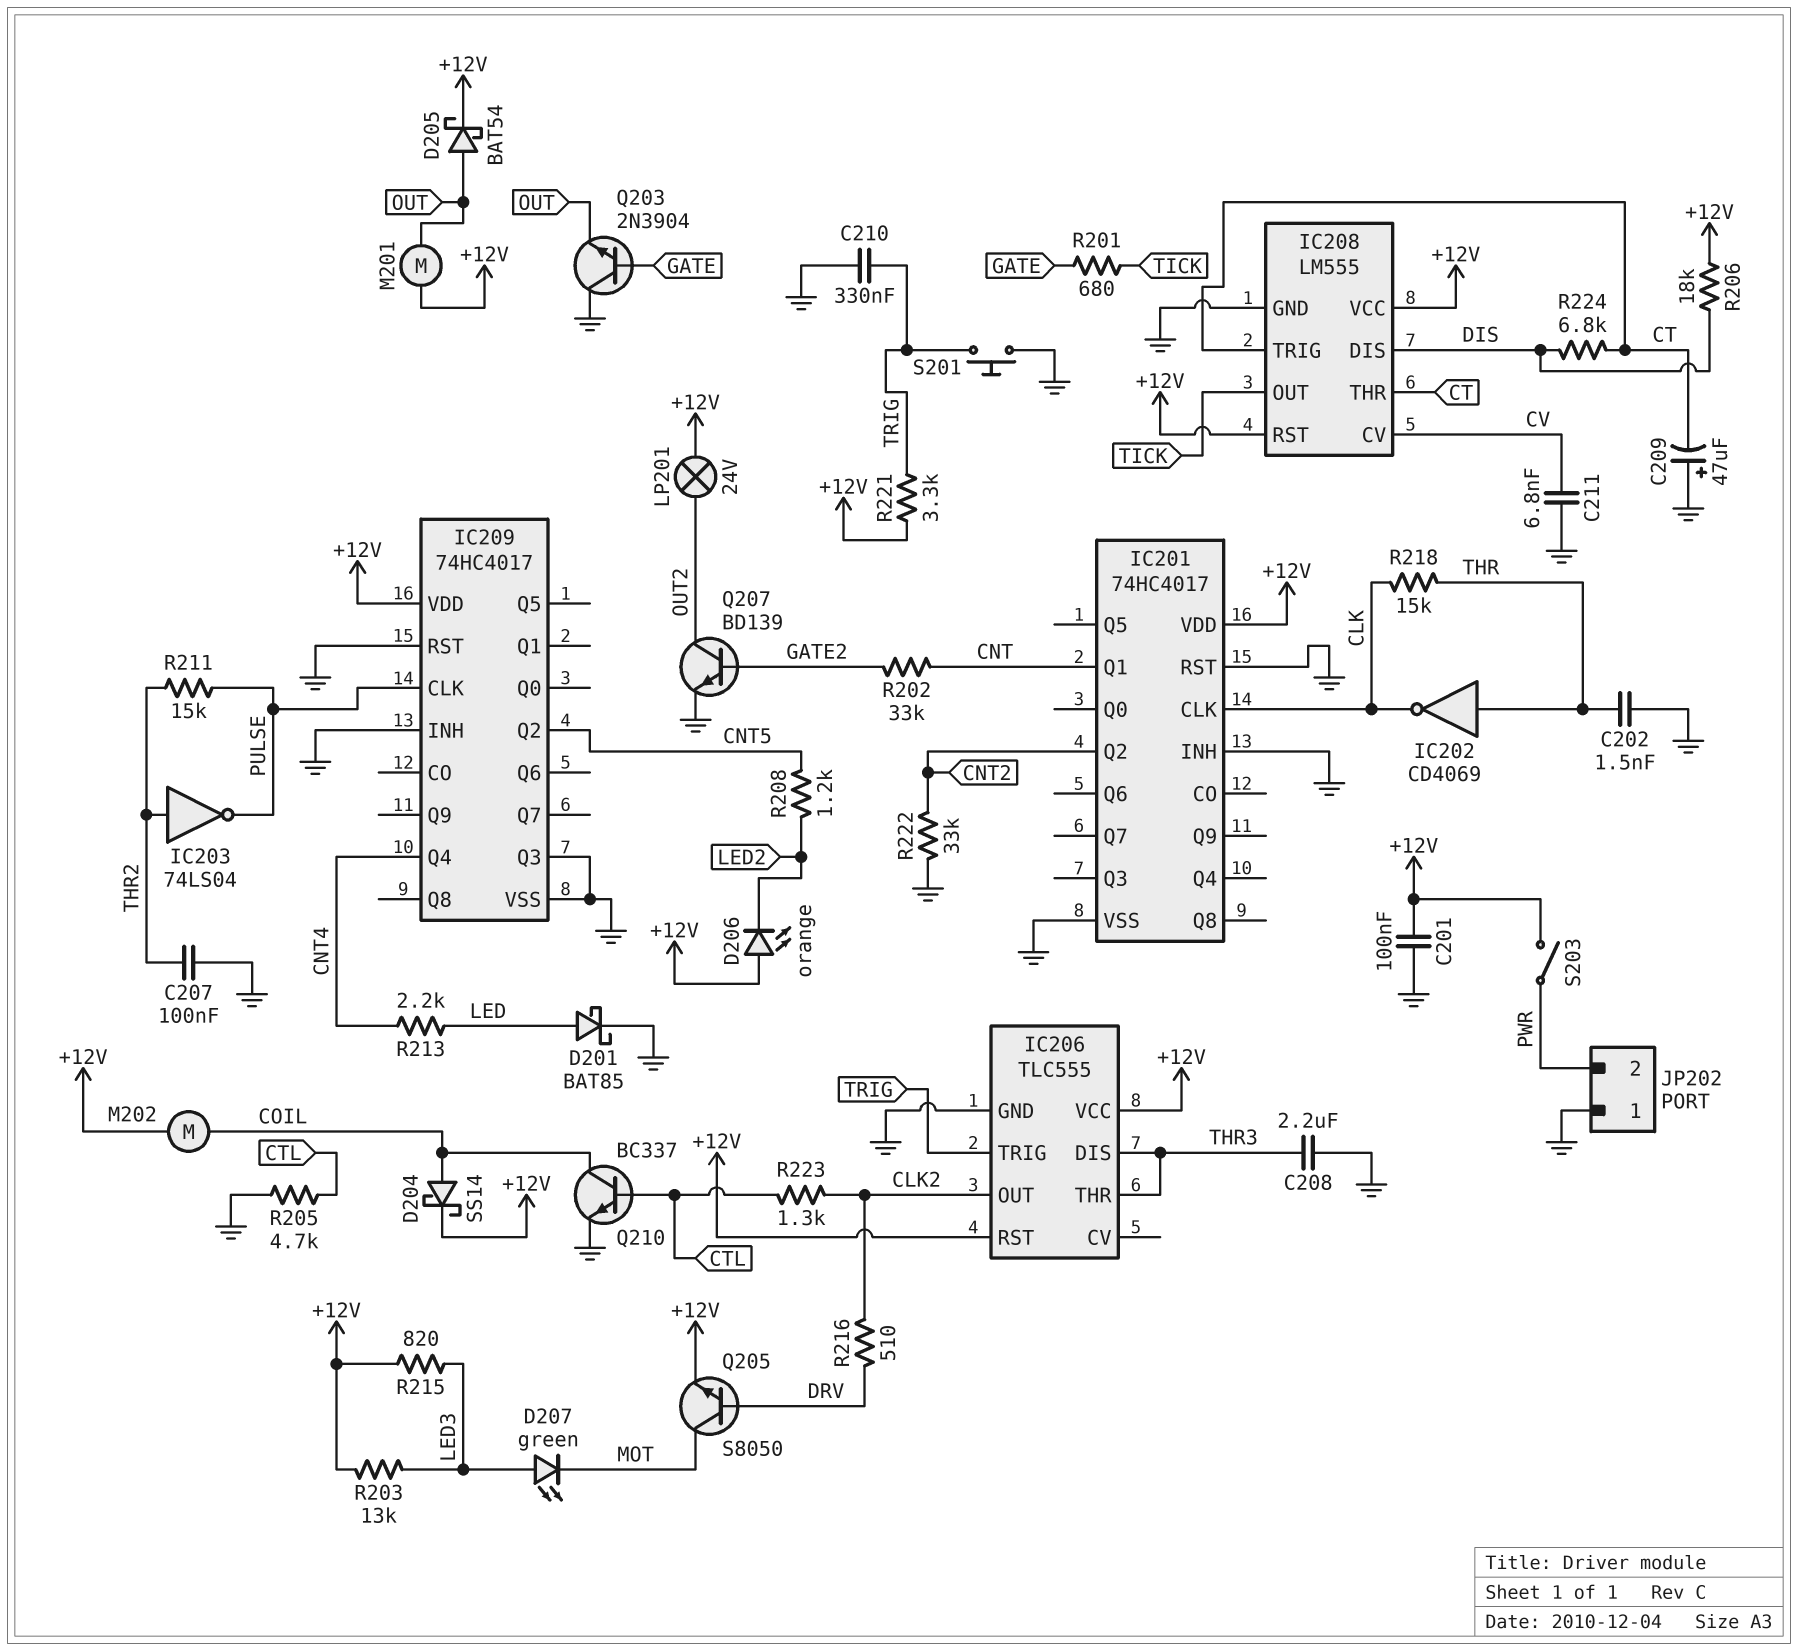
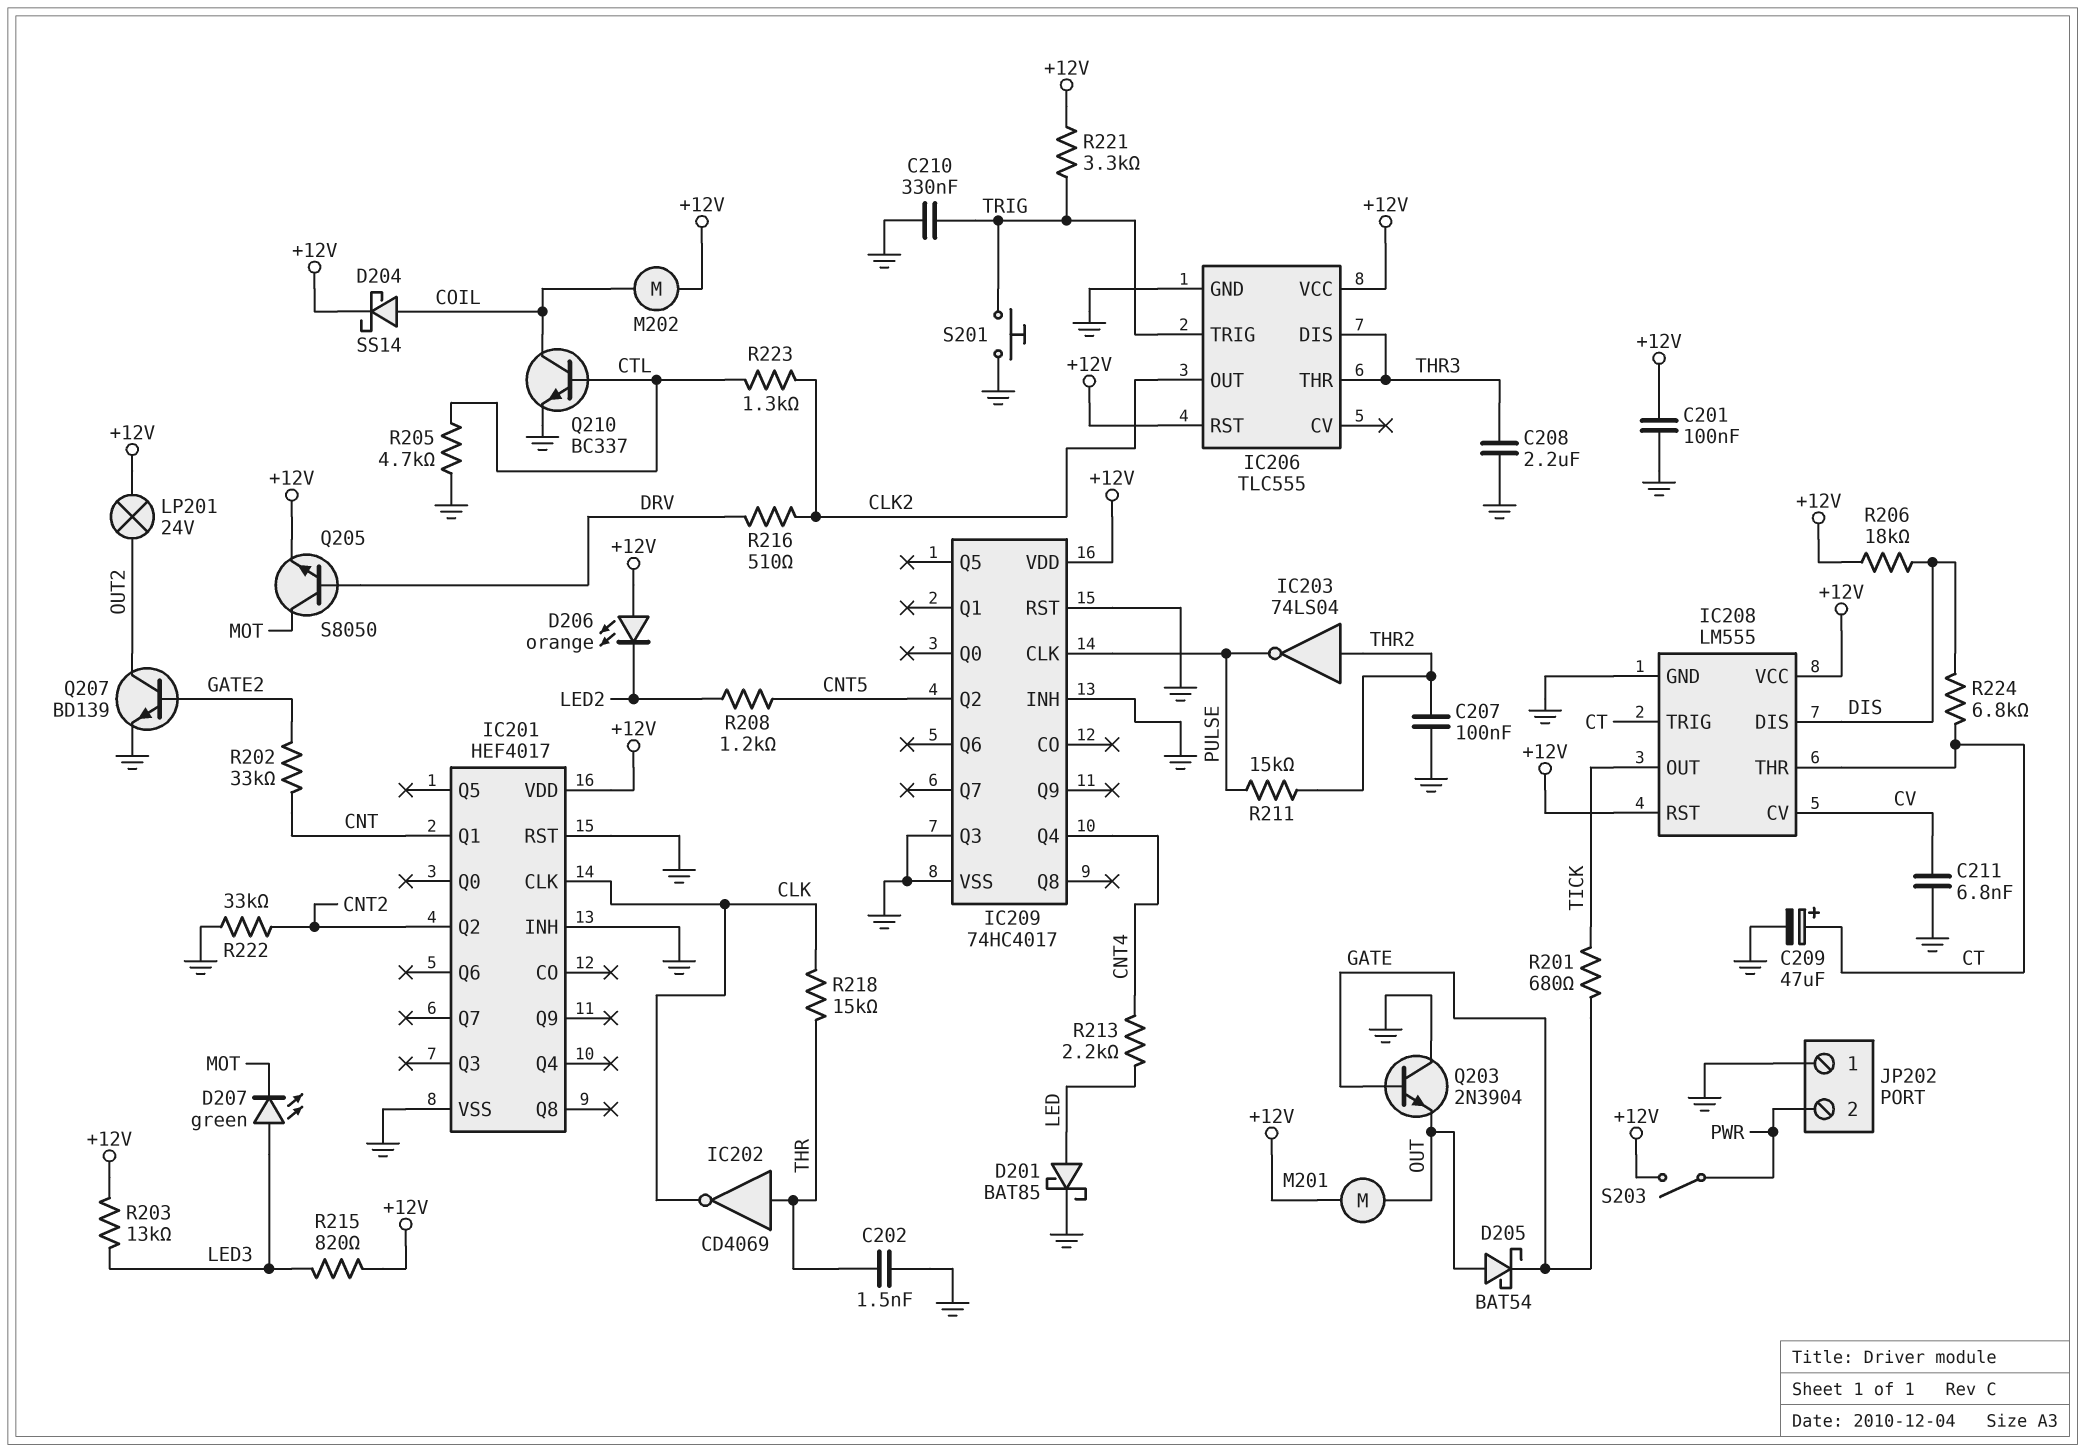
C209: 47uF (plus GND, minus CT) -> 47uF (plus CT, minus GND)
D205: schottky BAT54 (A OUT, K +12V) -> schottky BAT54 (A OUT, K GATE)
IC201: 74HC4017 -> HEF4017

